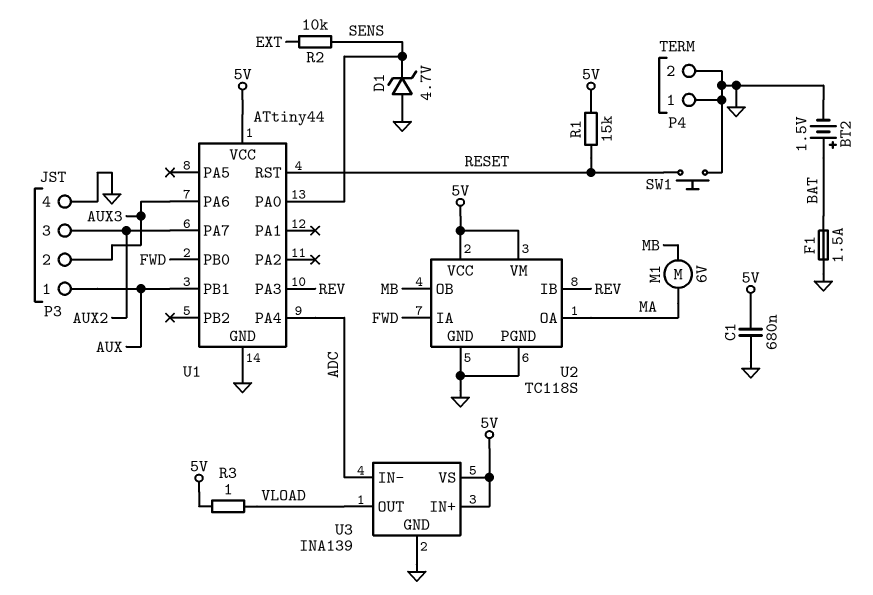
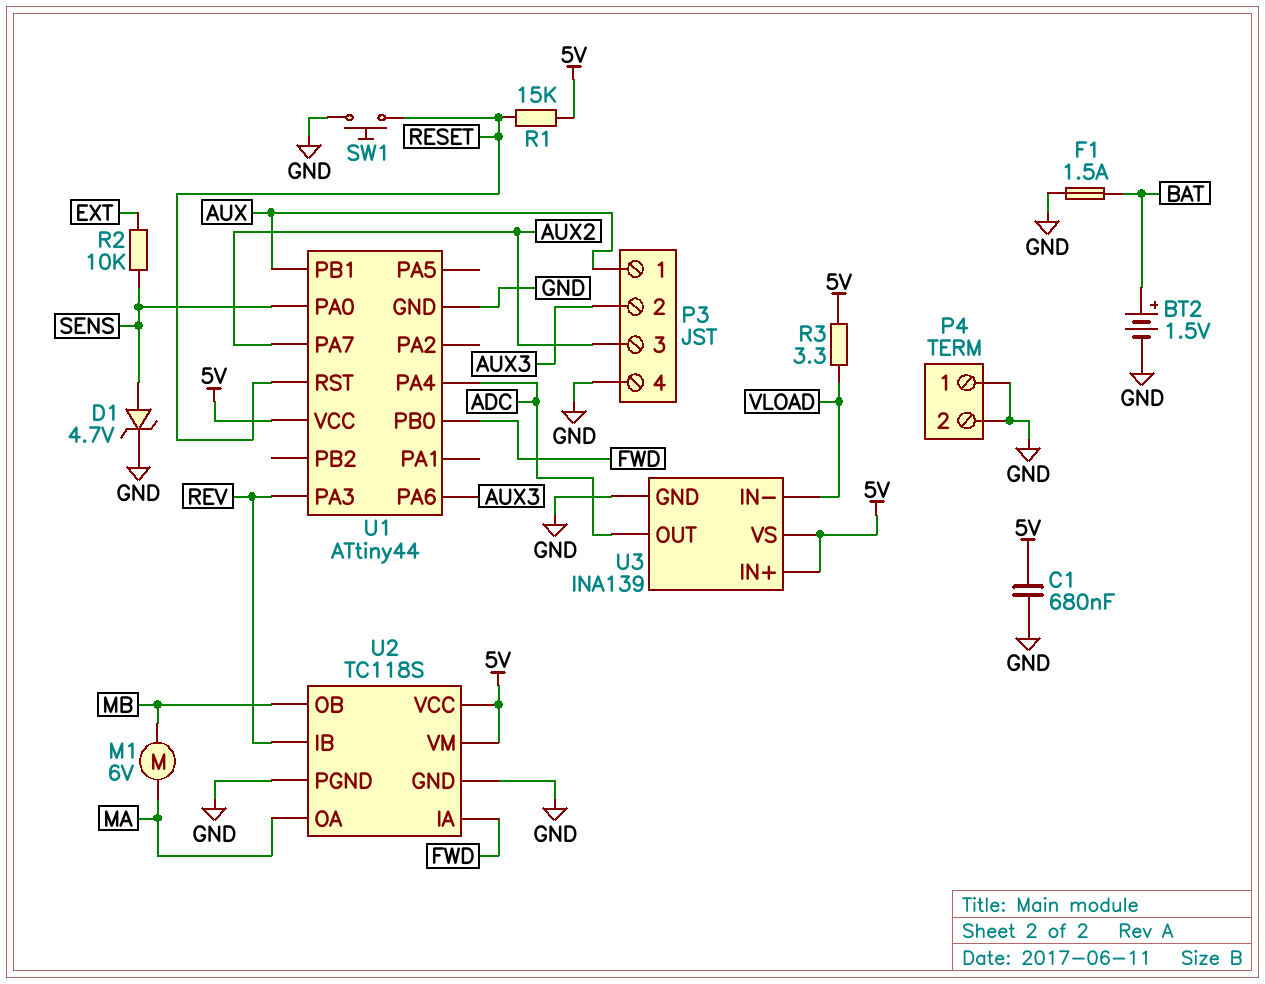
D1: zener 4.7V (A GND, K SENS) -> zener 4.7V (A SENS, K GND)
R3: 1 (5V, VLOAD) -> 3.3 (5V, VLOAD)
U3 pin IN-: ADC -> VLOAD
U3 pin OUT: VLOAD -> ADC

